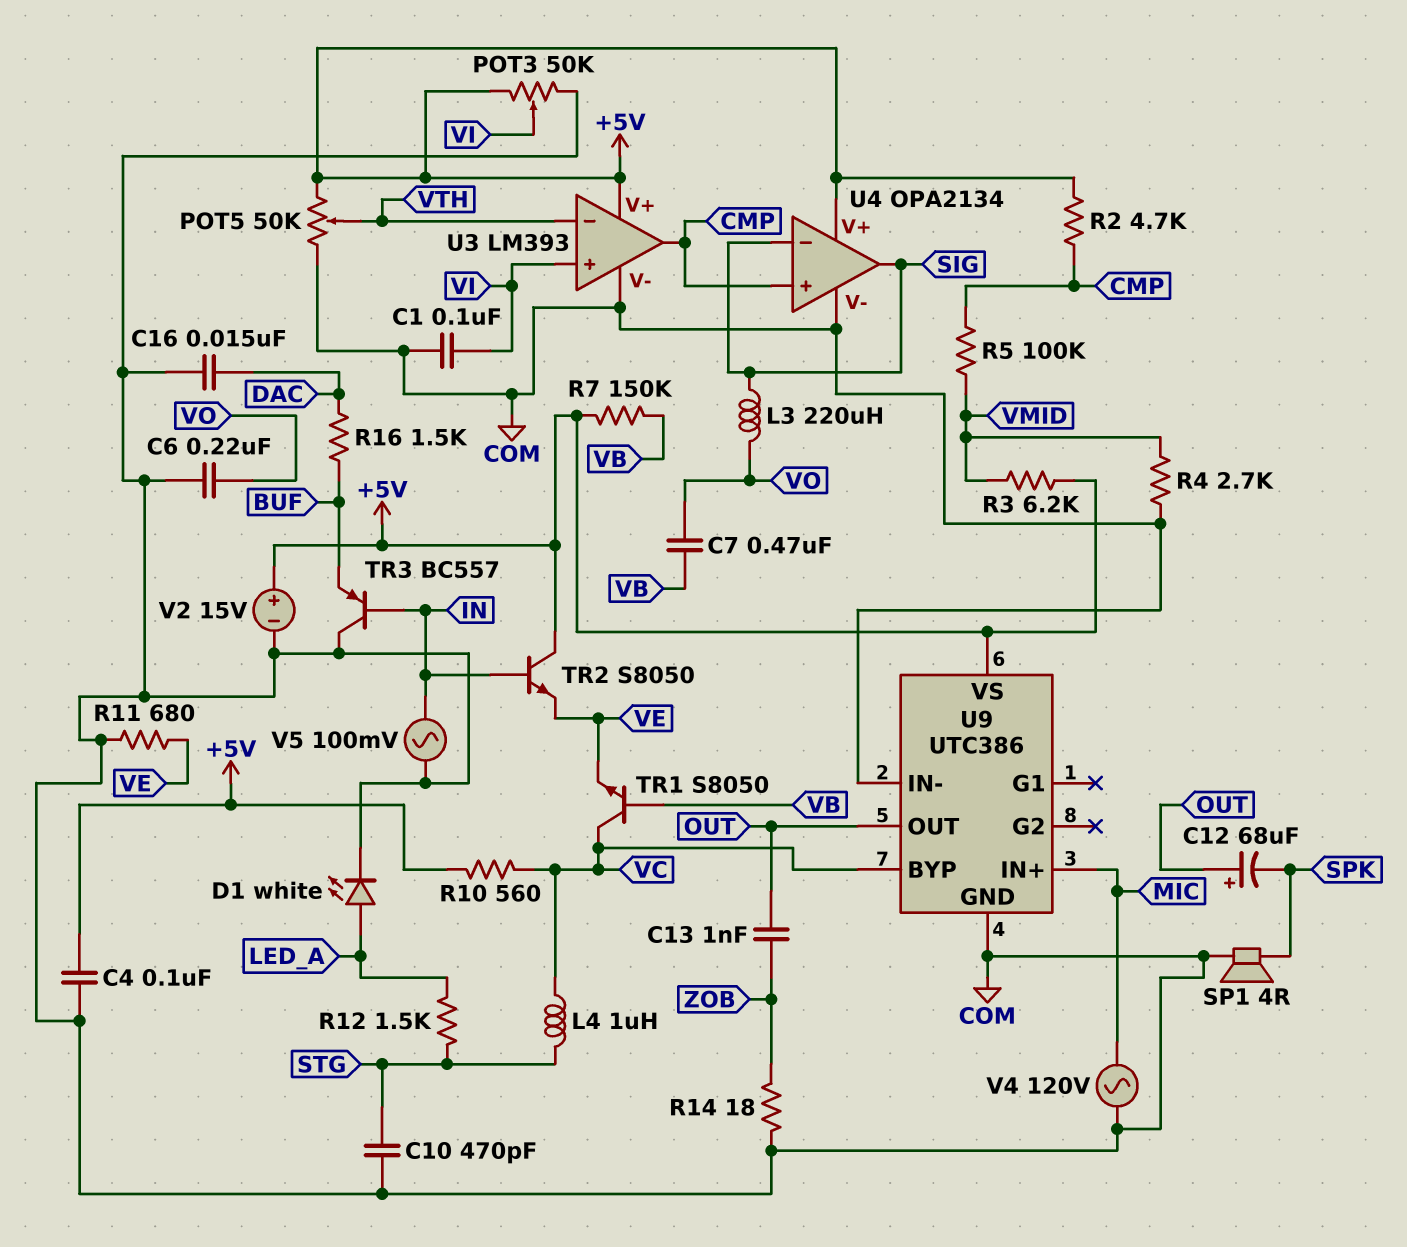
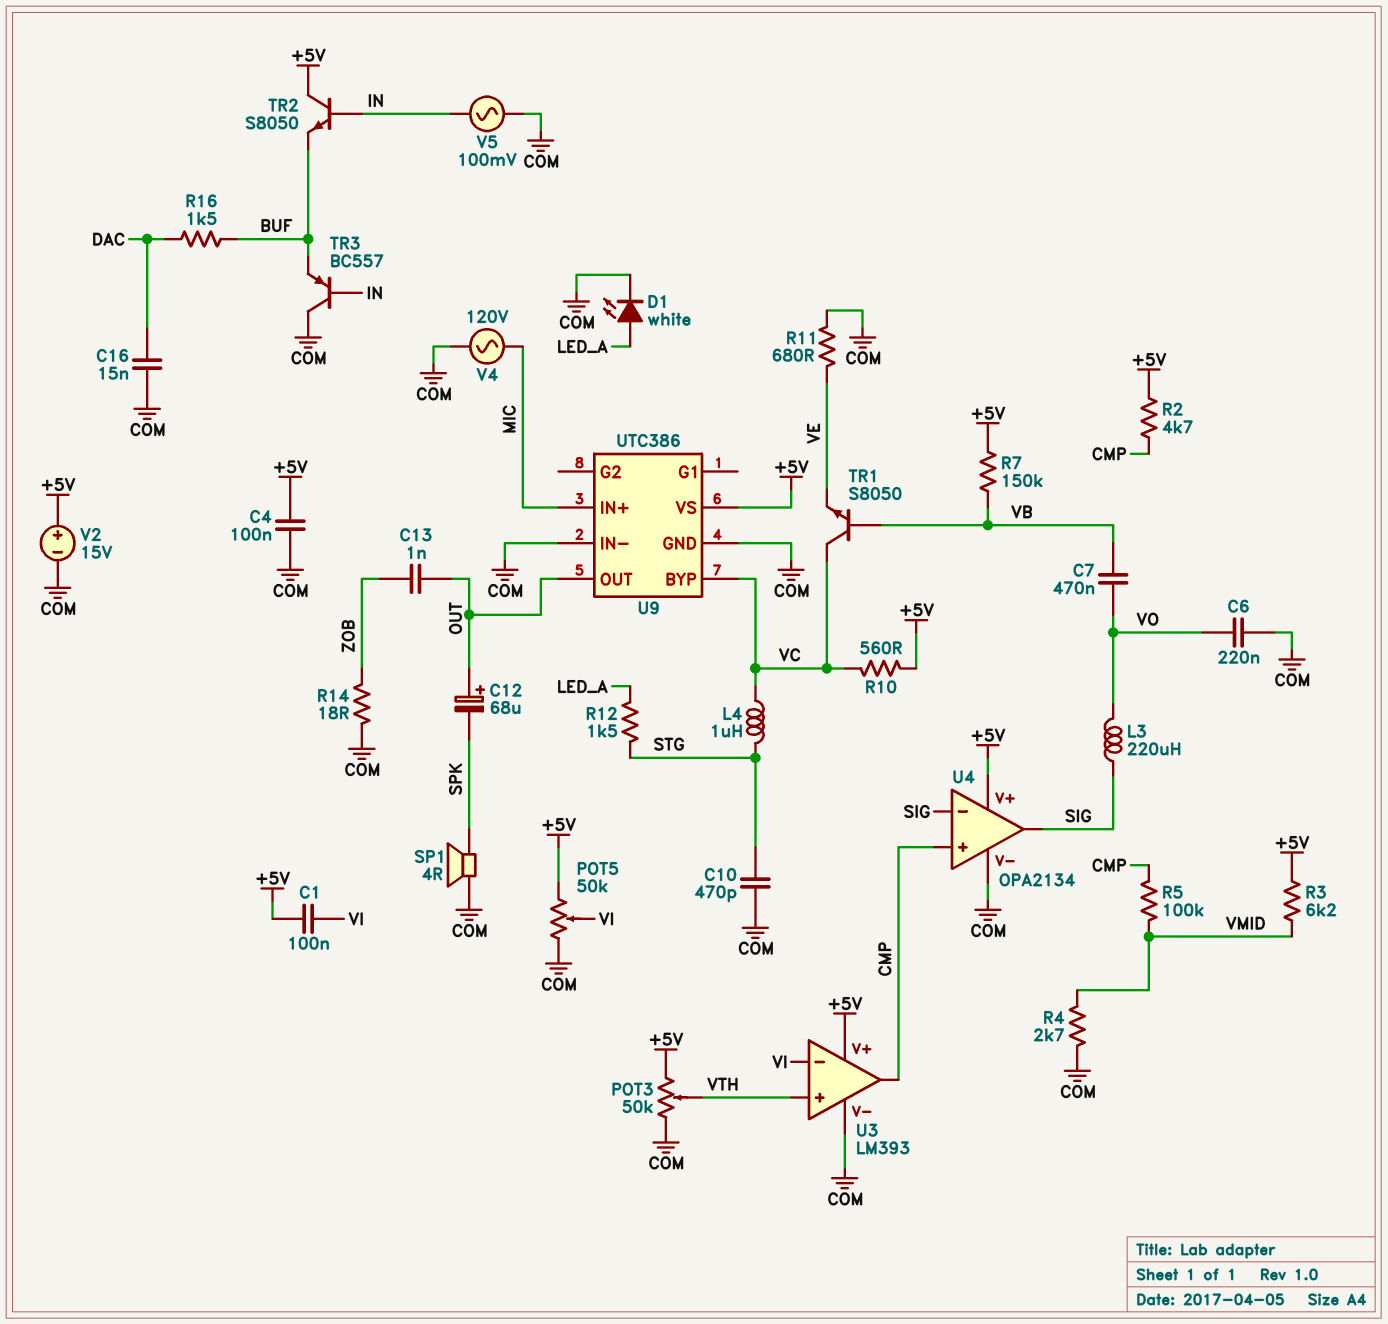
C1: 100nF (COM, VI) -> 100nF (+5V, VI)
POT3: 50k (+5V, COM, wiper VI) -> 50k (+5V, COM, wiper VTH)
POT5: 50k (+5V, COM, wiper VTH) -> 50k (+5V, COM, wiper VI)
TR2: NPN S8050 (B IN, C +5V, E VE) -> NPN S8050 (B IN, C +5V, E BUF)
U3 pin in+: VI -> VTH
U3 pin in-: VTH -> VI

